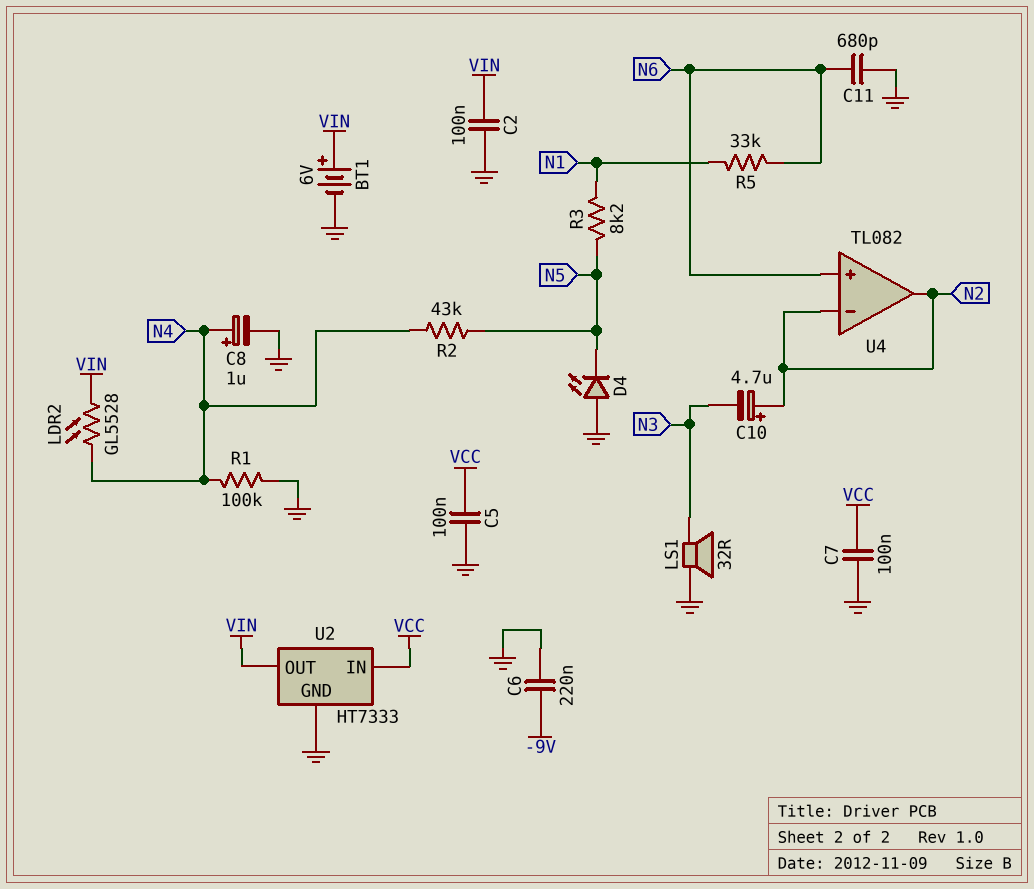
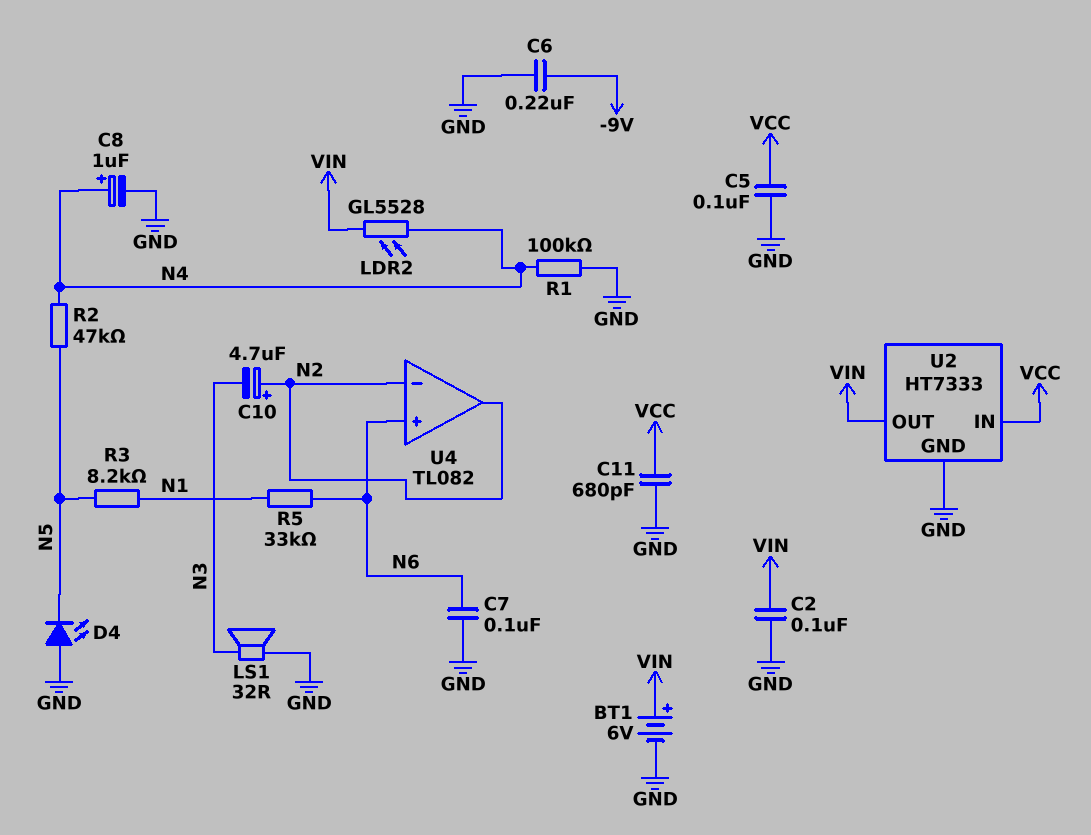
C7: 100nF (GND, VCC) -> 100nF (GND, N6)
C11: 680pF (GND, N6) -> 680pF (GND, VCC)
R2: 43k (N4, N5) -> 47k (N4, N5)

